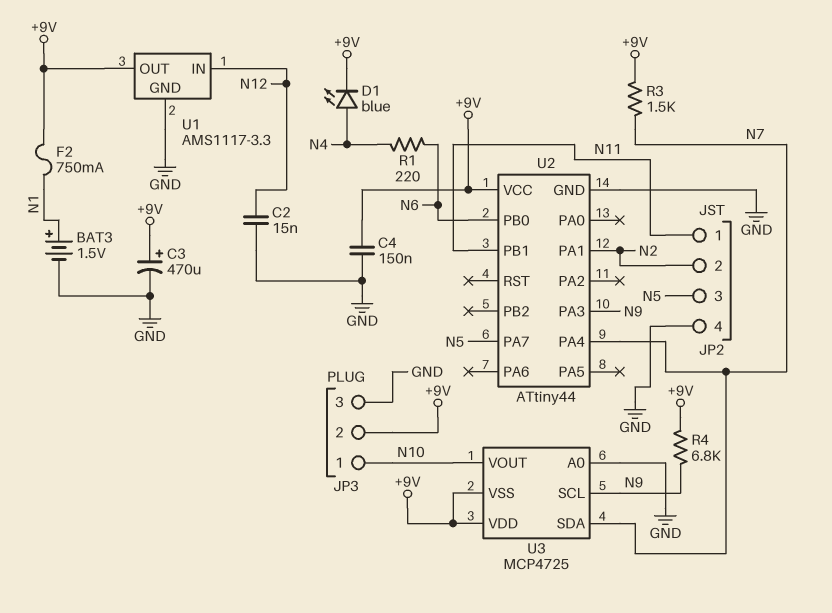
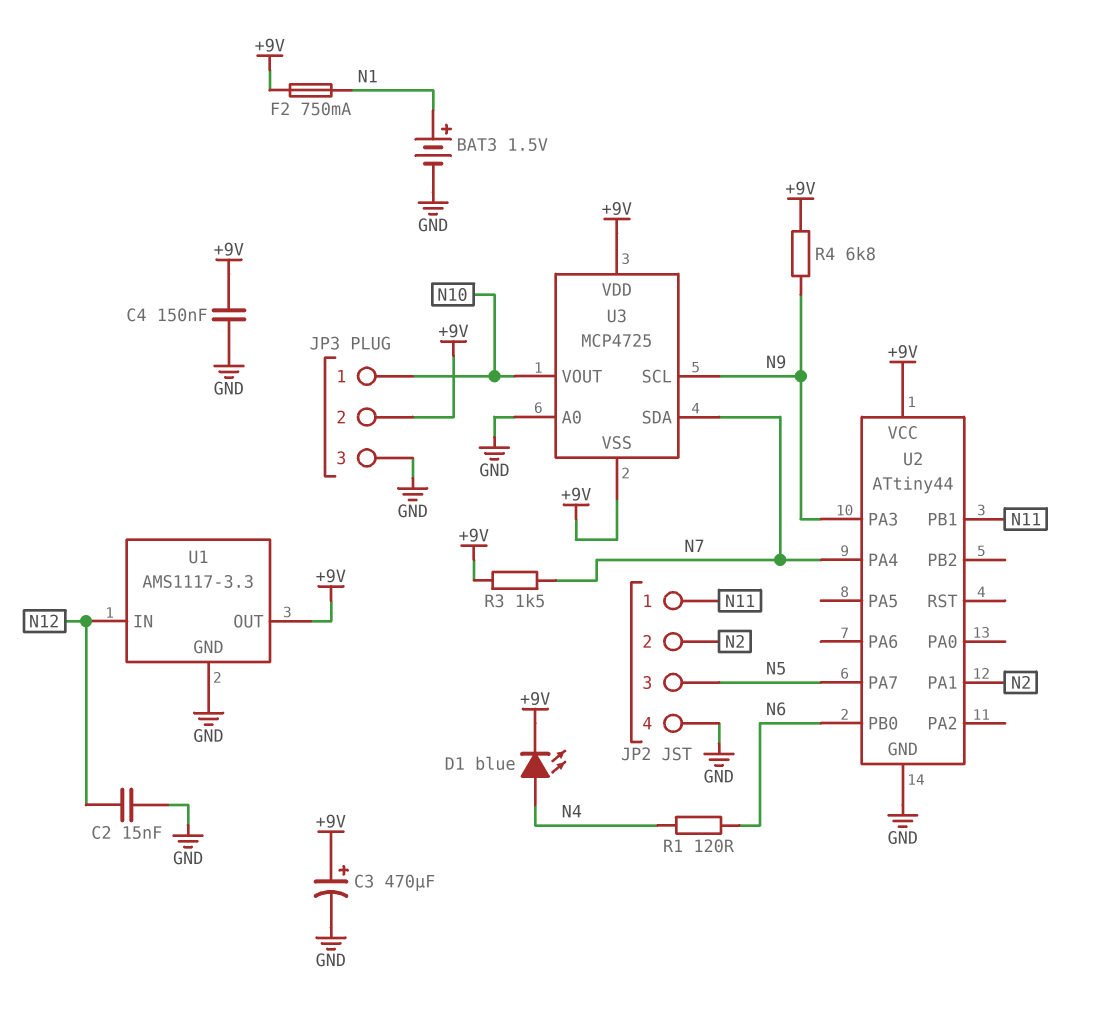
R1: 220 (N4, N6) -> 120 (N4, N6)

